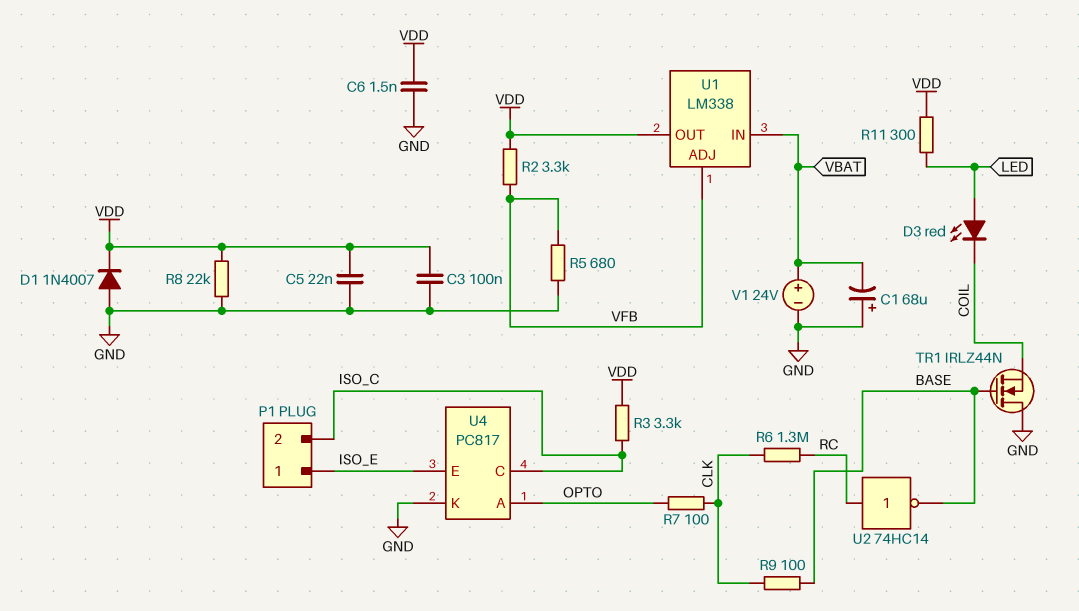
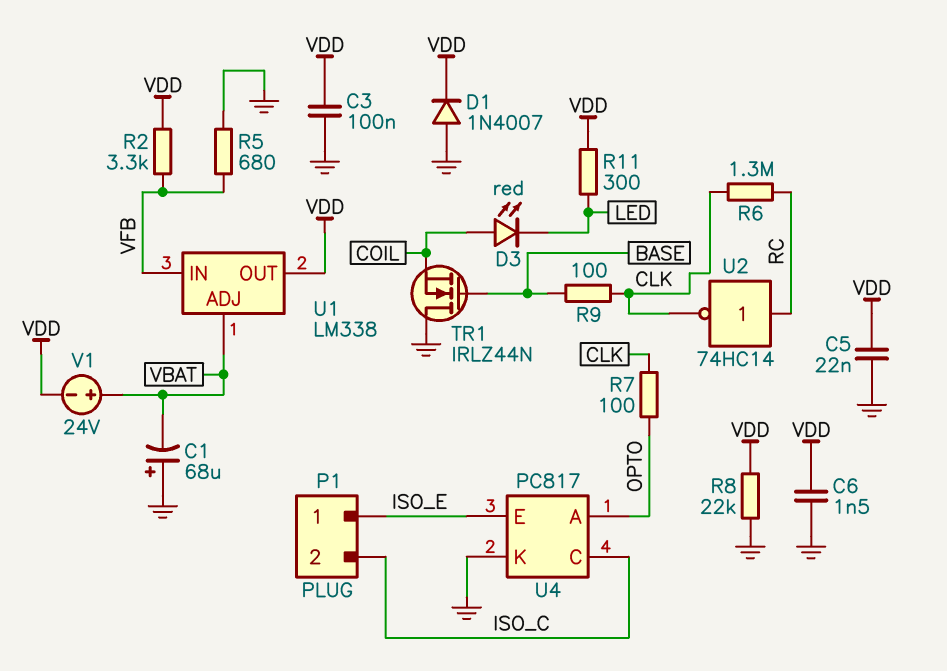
D3: LED red (A LED, K COIL) -> LED red (A COIL, K LED)
R3: 3.3k (ISO_C, VDD) -> none
U1 pin ADJ: VFB -> VBAT
U1 pin IN: VBAT -> VFB
U2: NOT 74HC14 (in RC, out BASE) -> NOT 74HC14 (in RC, out CLK)
V1: 24V (plus VBAT, minus GND) -> 24V (plus VBAT, minus VDD)

